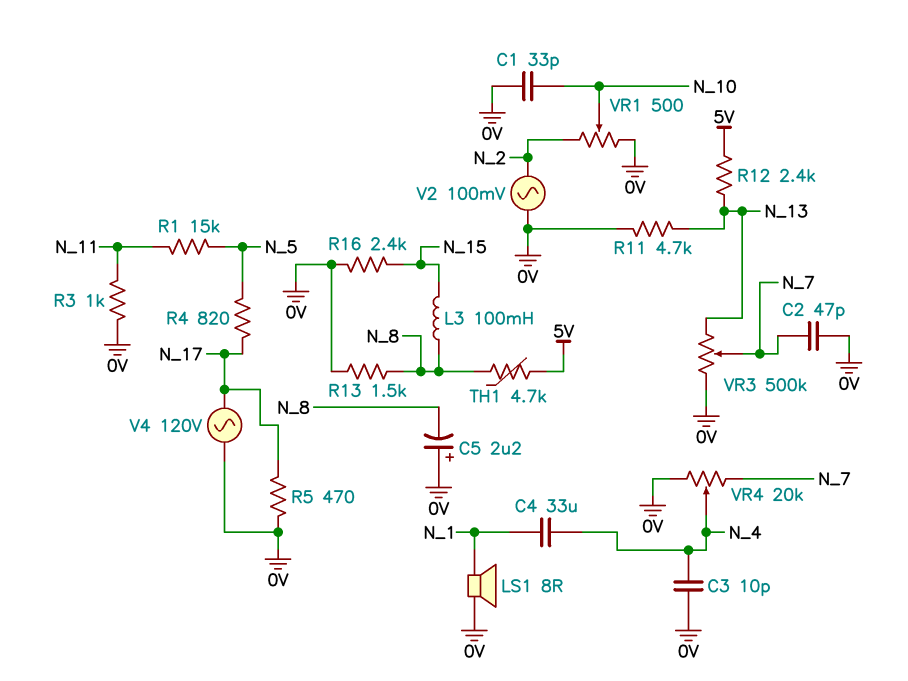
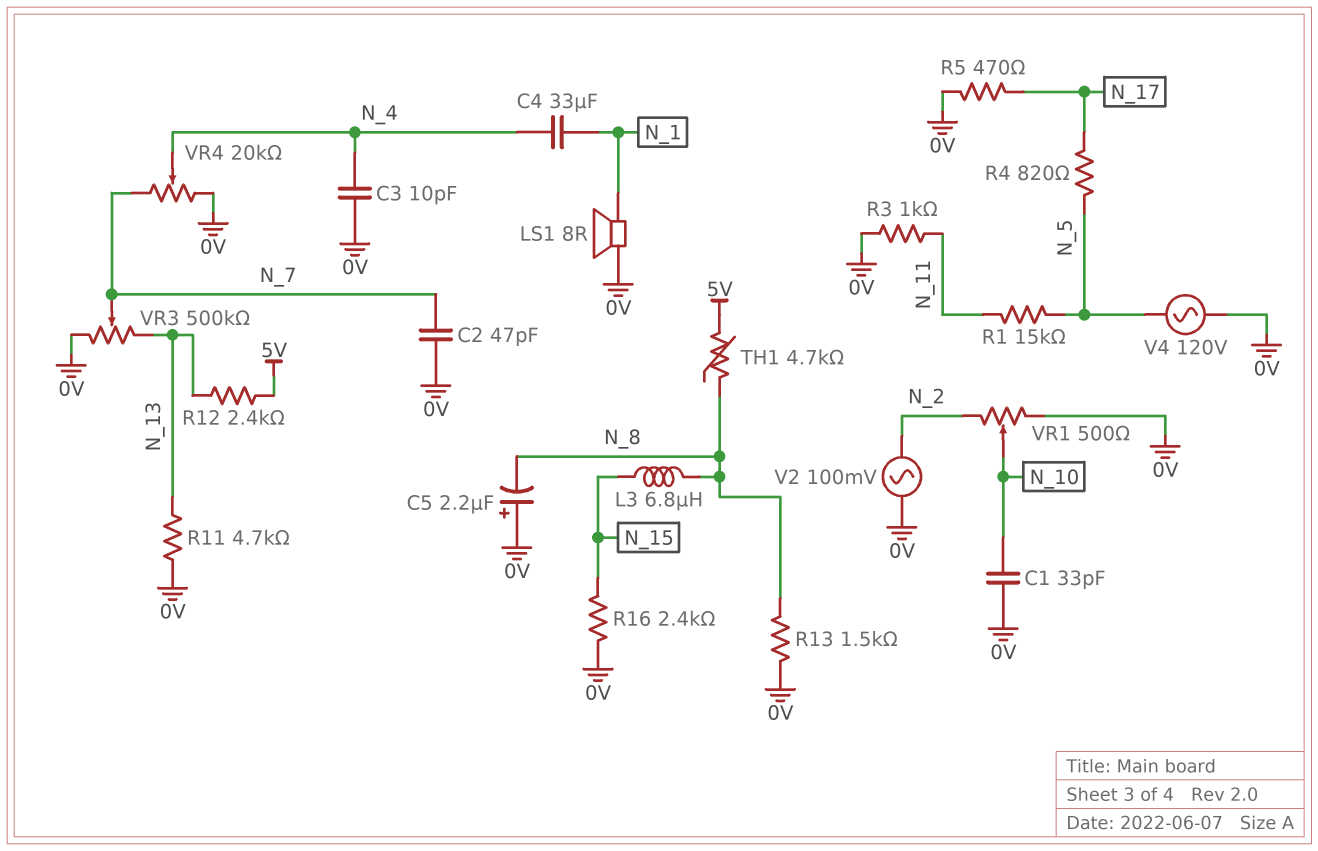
L3: 100mH (N_8, N_15) -> 6.8uH (N_8, N_15)
V4: AC 120V (0V, N_17) -> AC 120V (0V, N_5)

